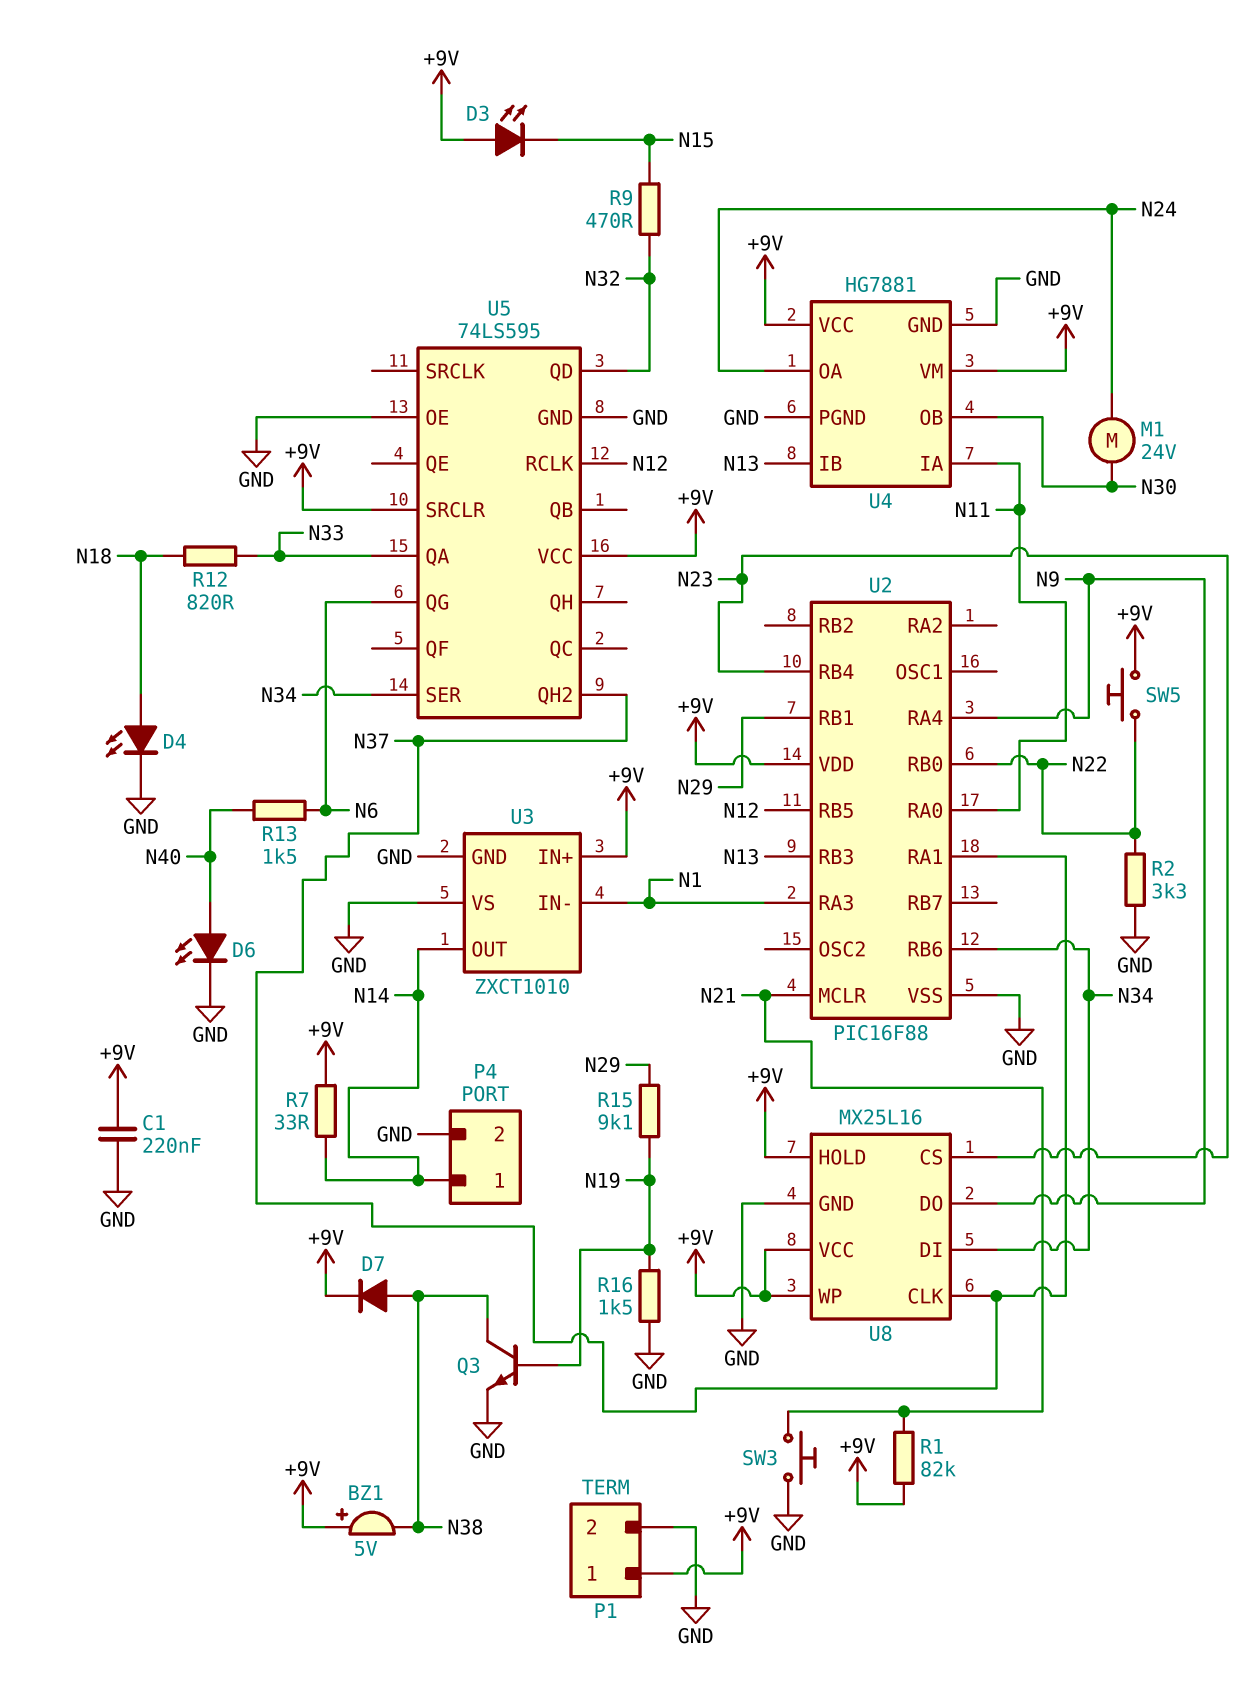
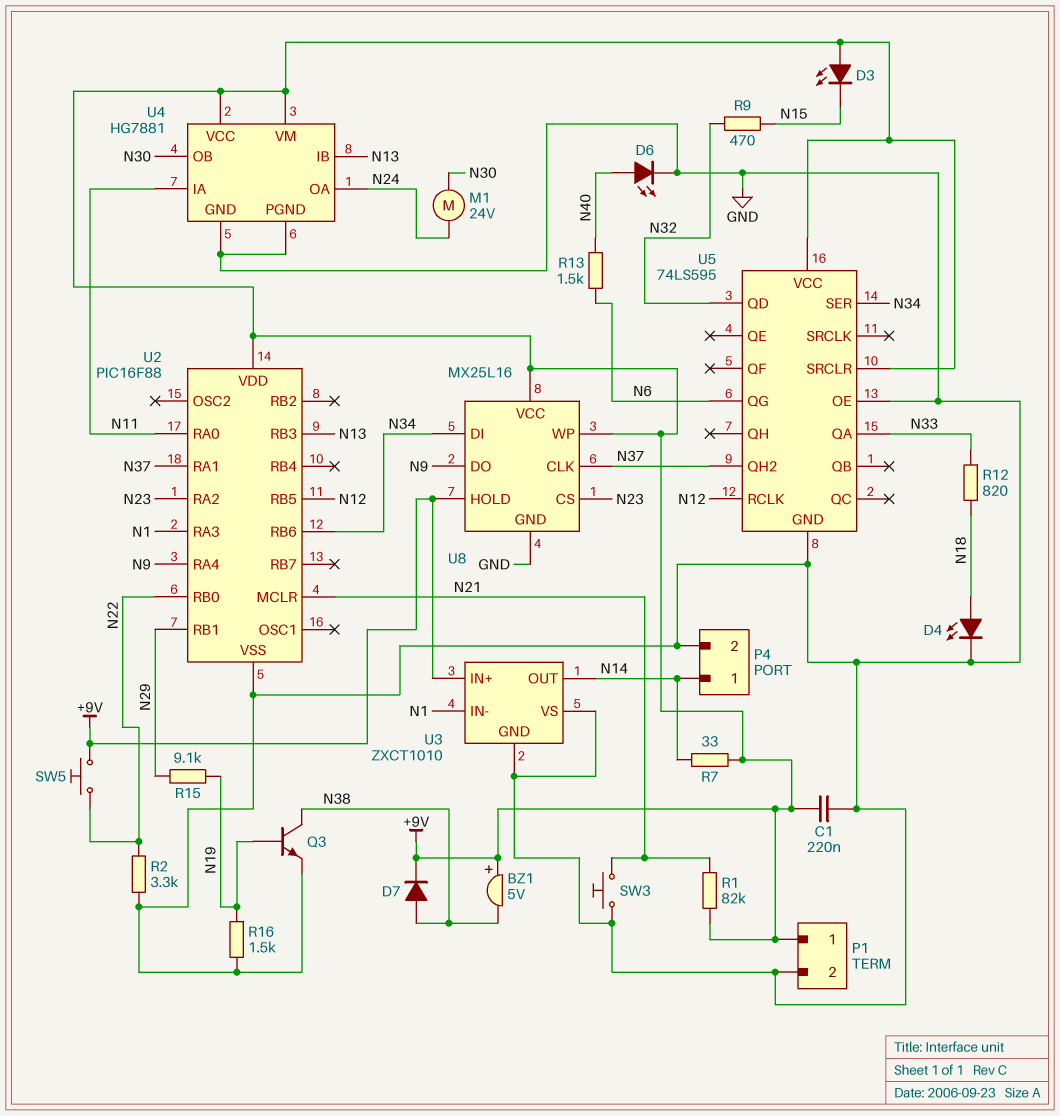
U2 pin RA2: none -> N23
U2 pin RB4: N23 -> none

